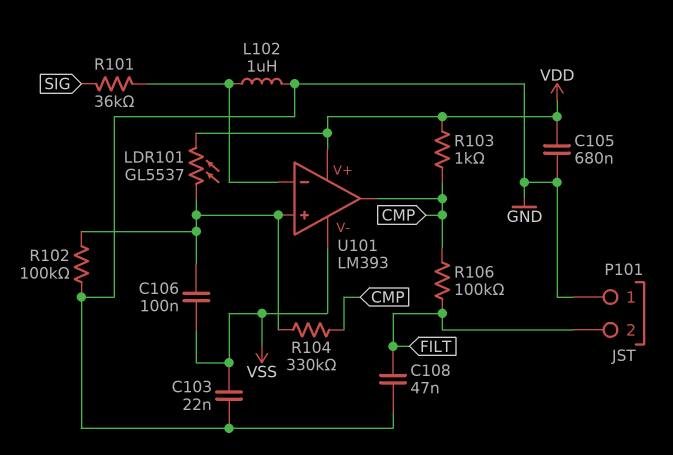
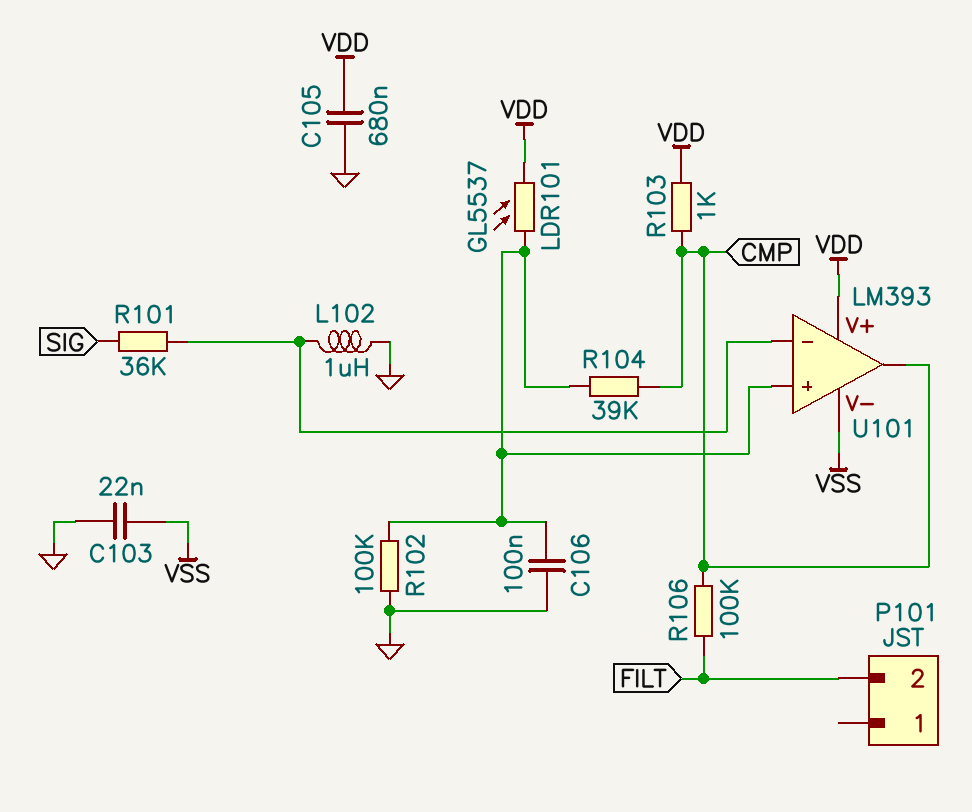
C106: 100nF (U101/in+, VSS) -> 100nF (GND, U101/in+)
C108: 47nF (FILT, GND) -> none
P101 pin 1: GND -> none
R104: 330k (CMP, U101/in+) -> 39k (CMP, U101/in+)

